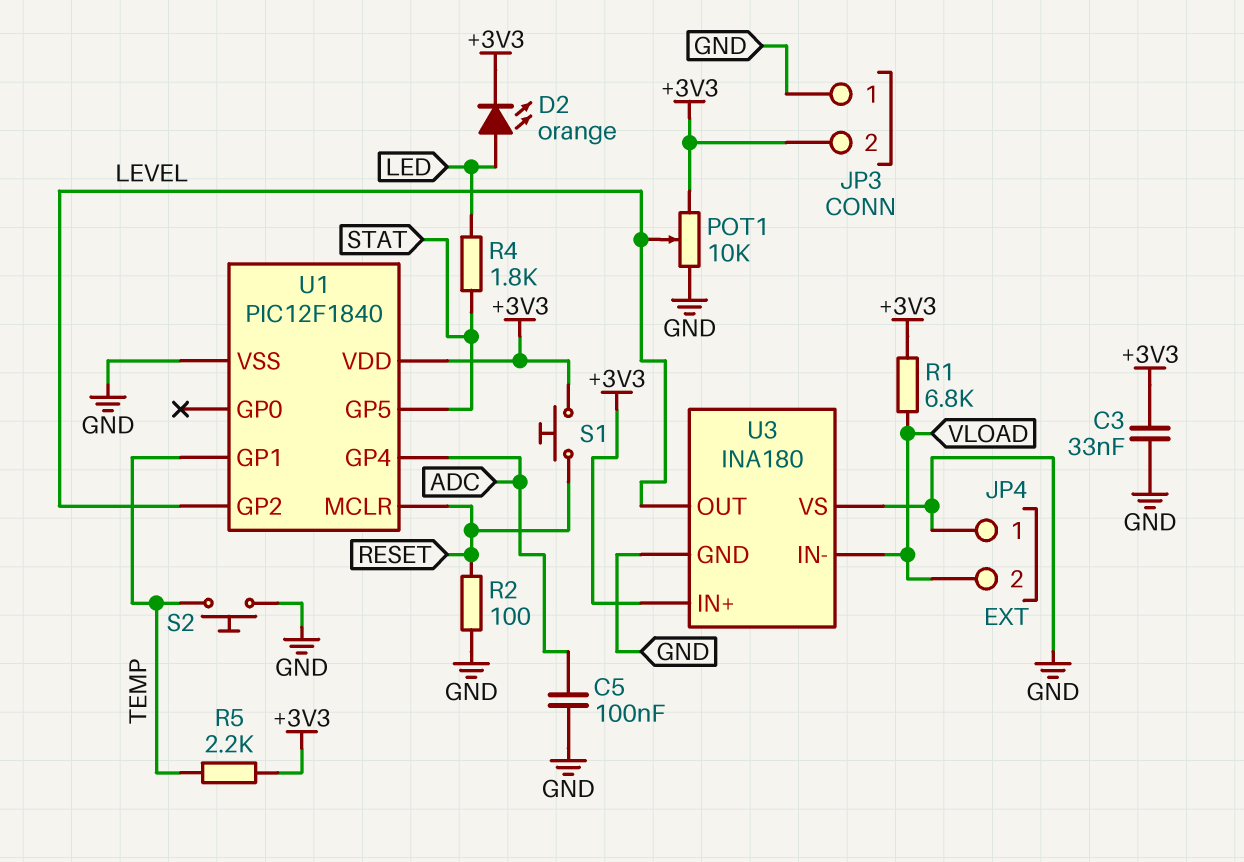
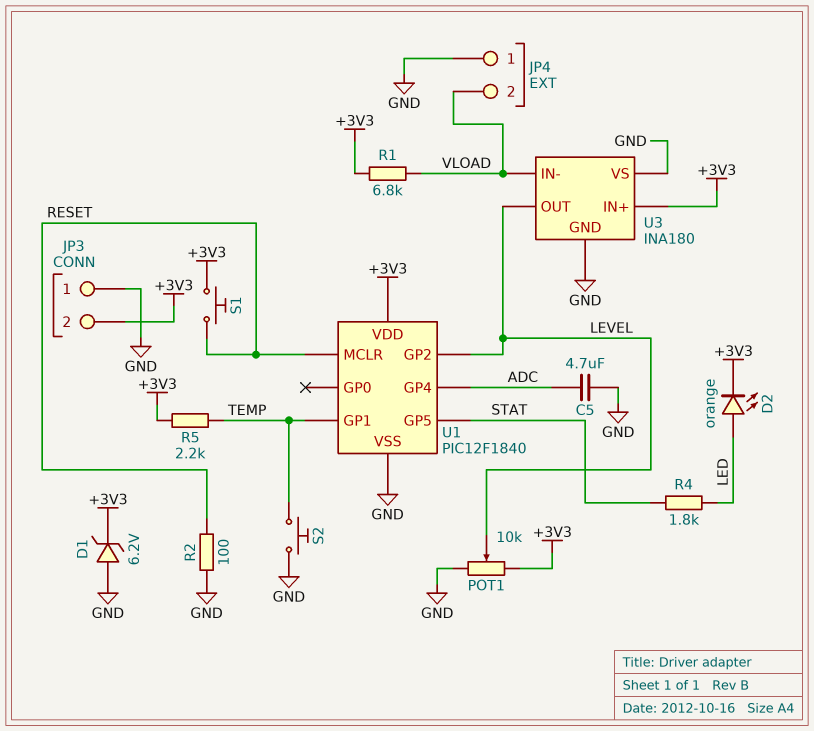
C3: 33nF (+3V3, GND) -> none
C5: 100nF (ADC, GND) -> 4.7uF (ADC, GND)
D1: none -> zener 6.2V (A GND, K +3V3)

